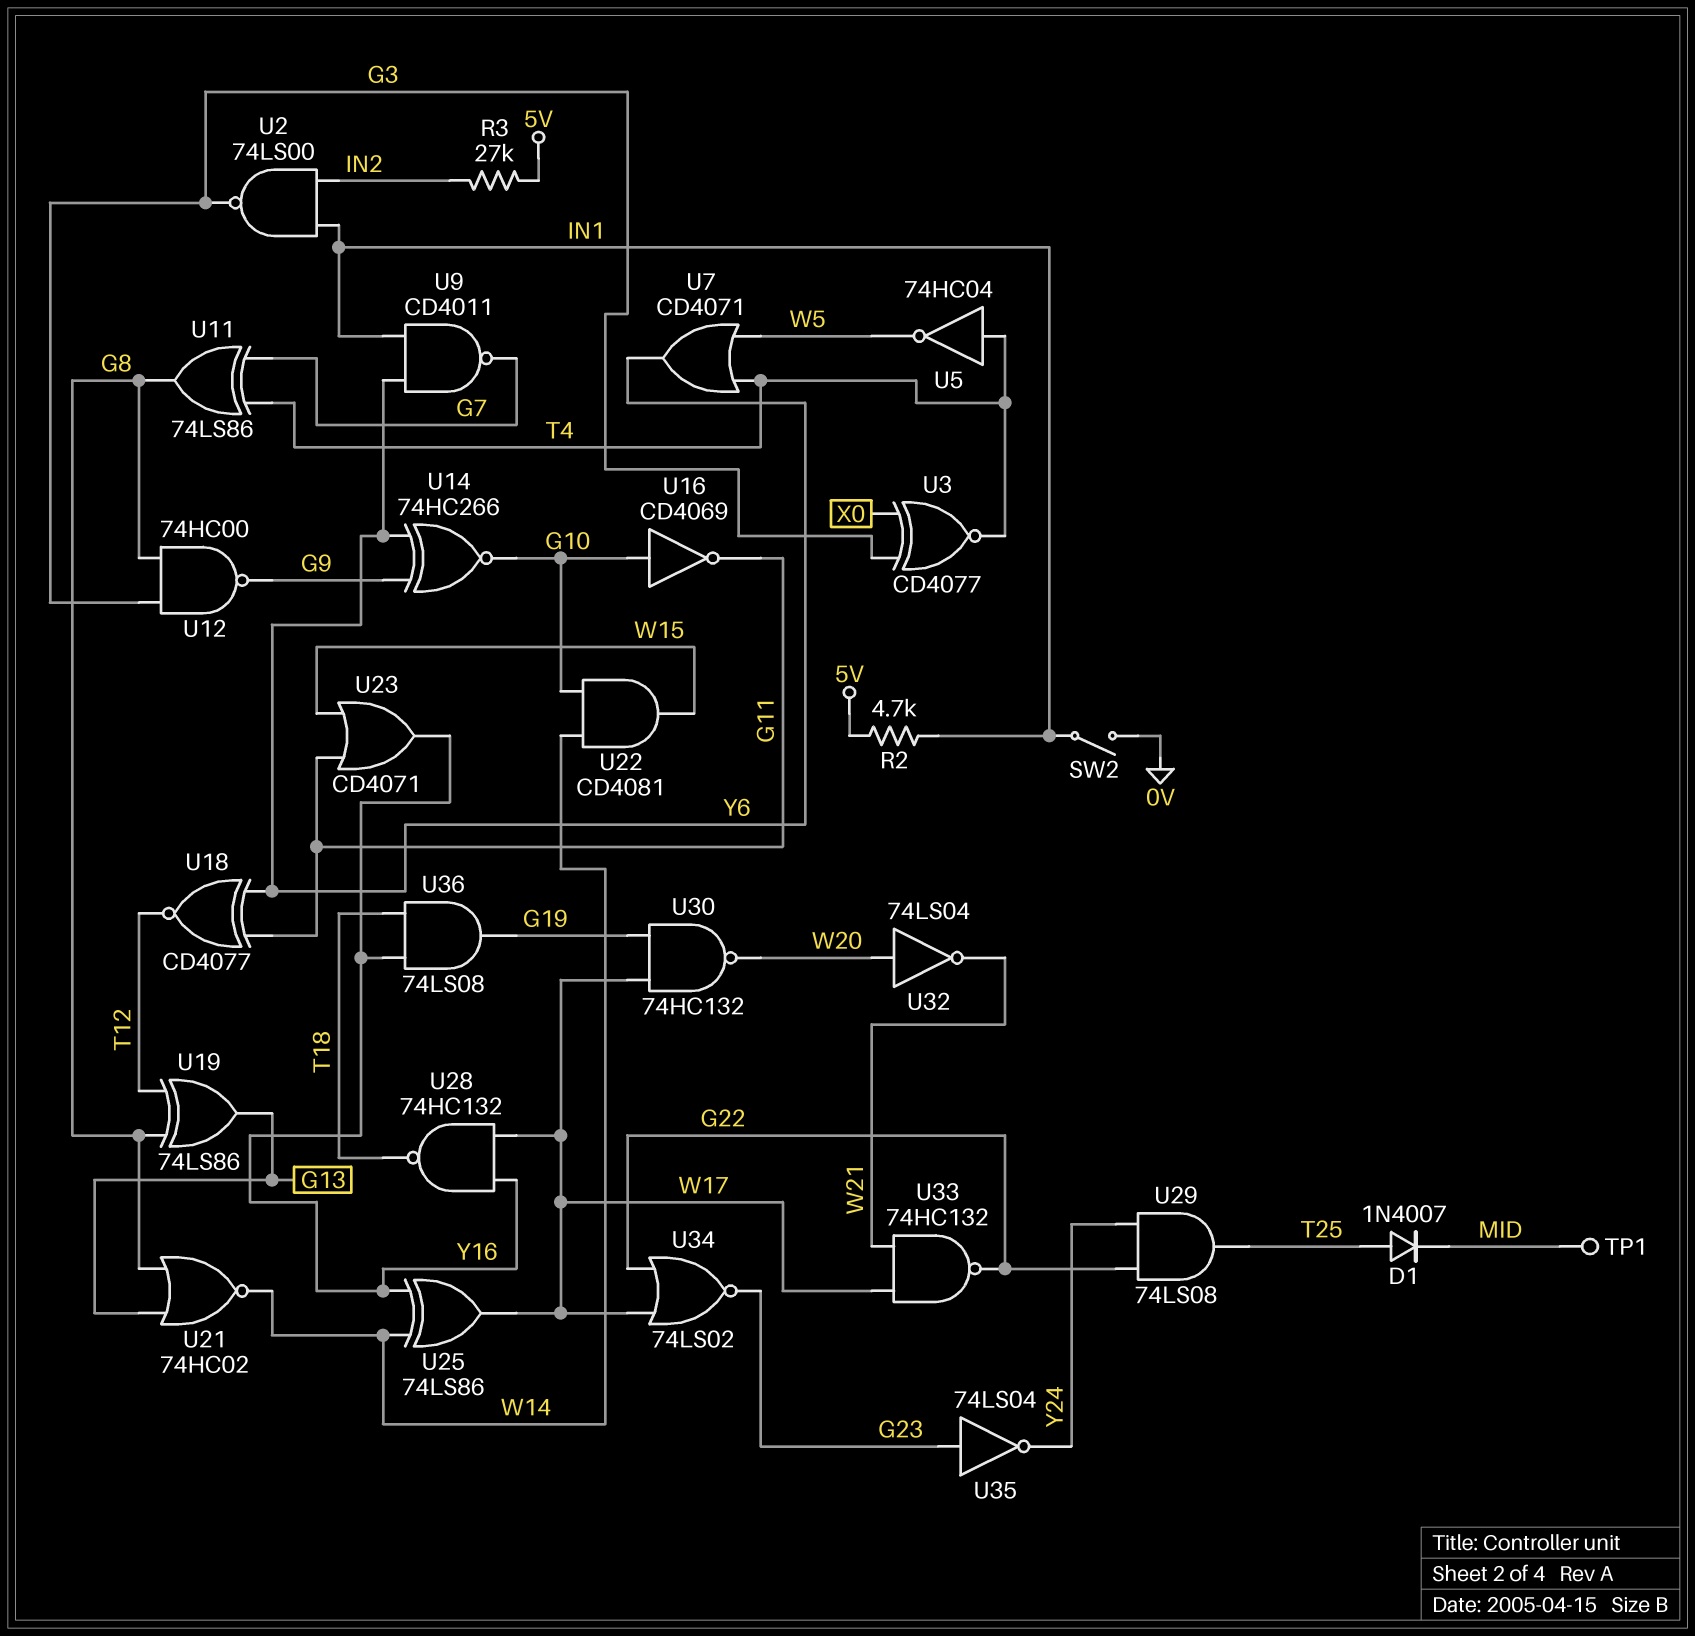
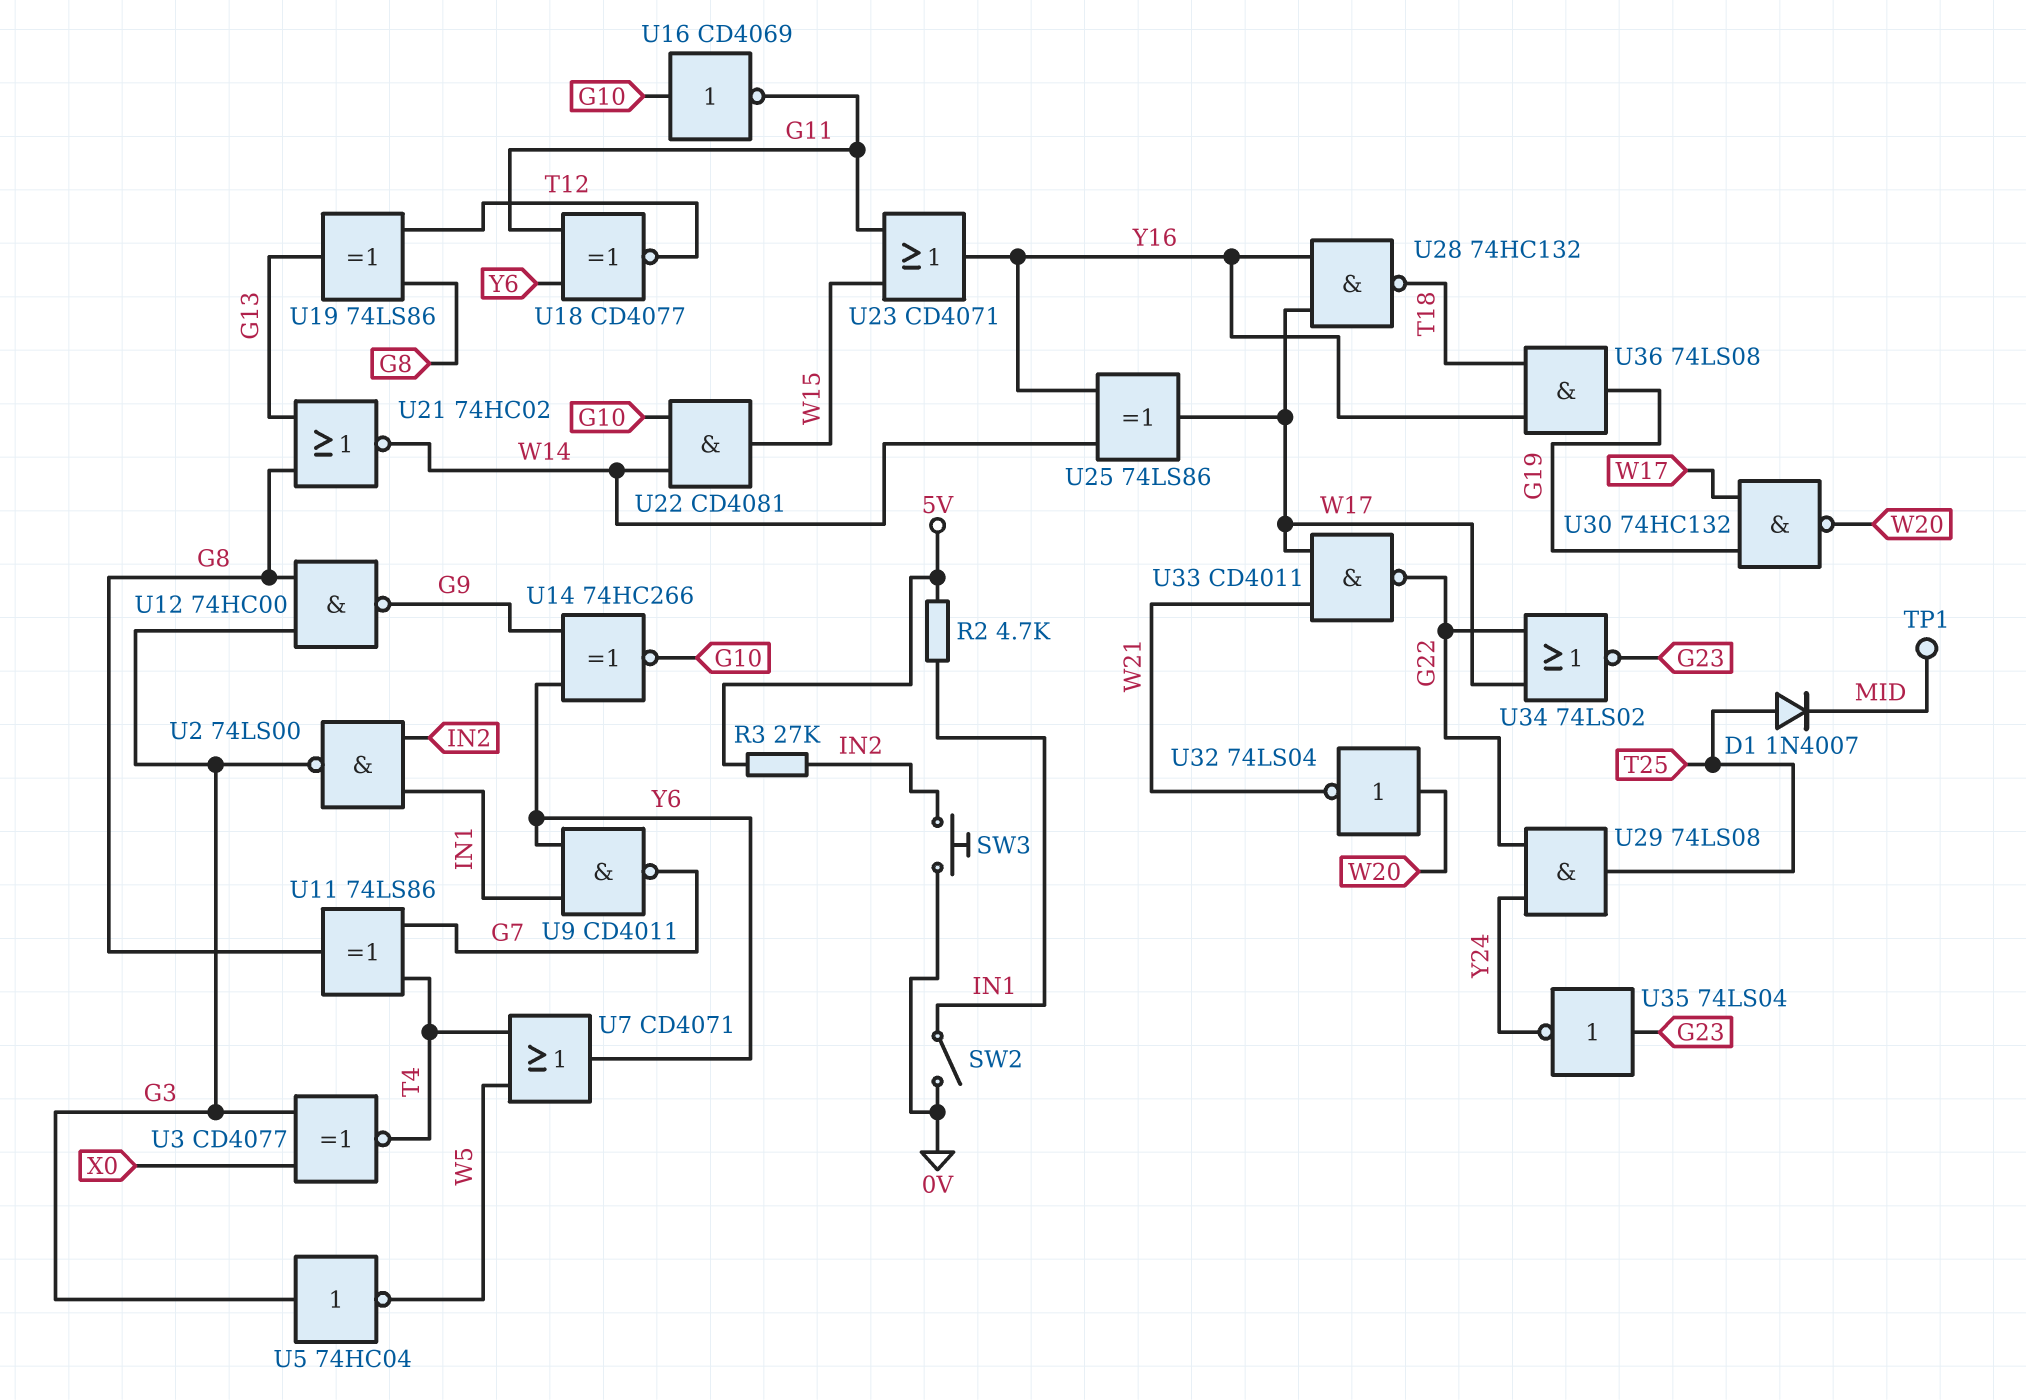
SW3: none -> button (0V, IN2)
U5: NOT 74HC04 (in T4, out W5) -> NOT 74HC04 (in G3, out W5)
U33: NAND 74HC132 (in W17, in W21, out G22) -> NAND CD4011 (in W17, in W21, out G22)

